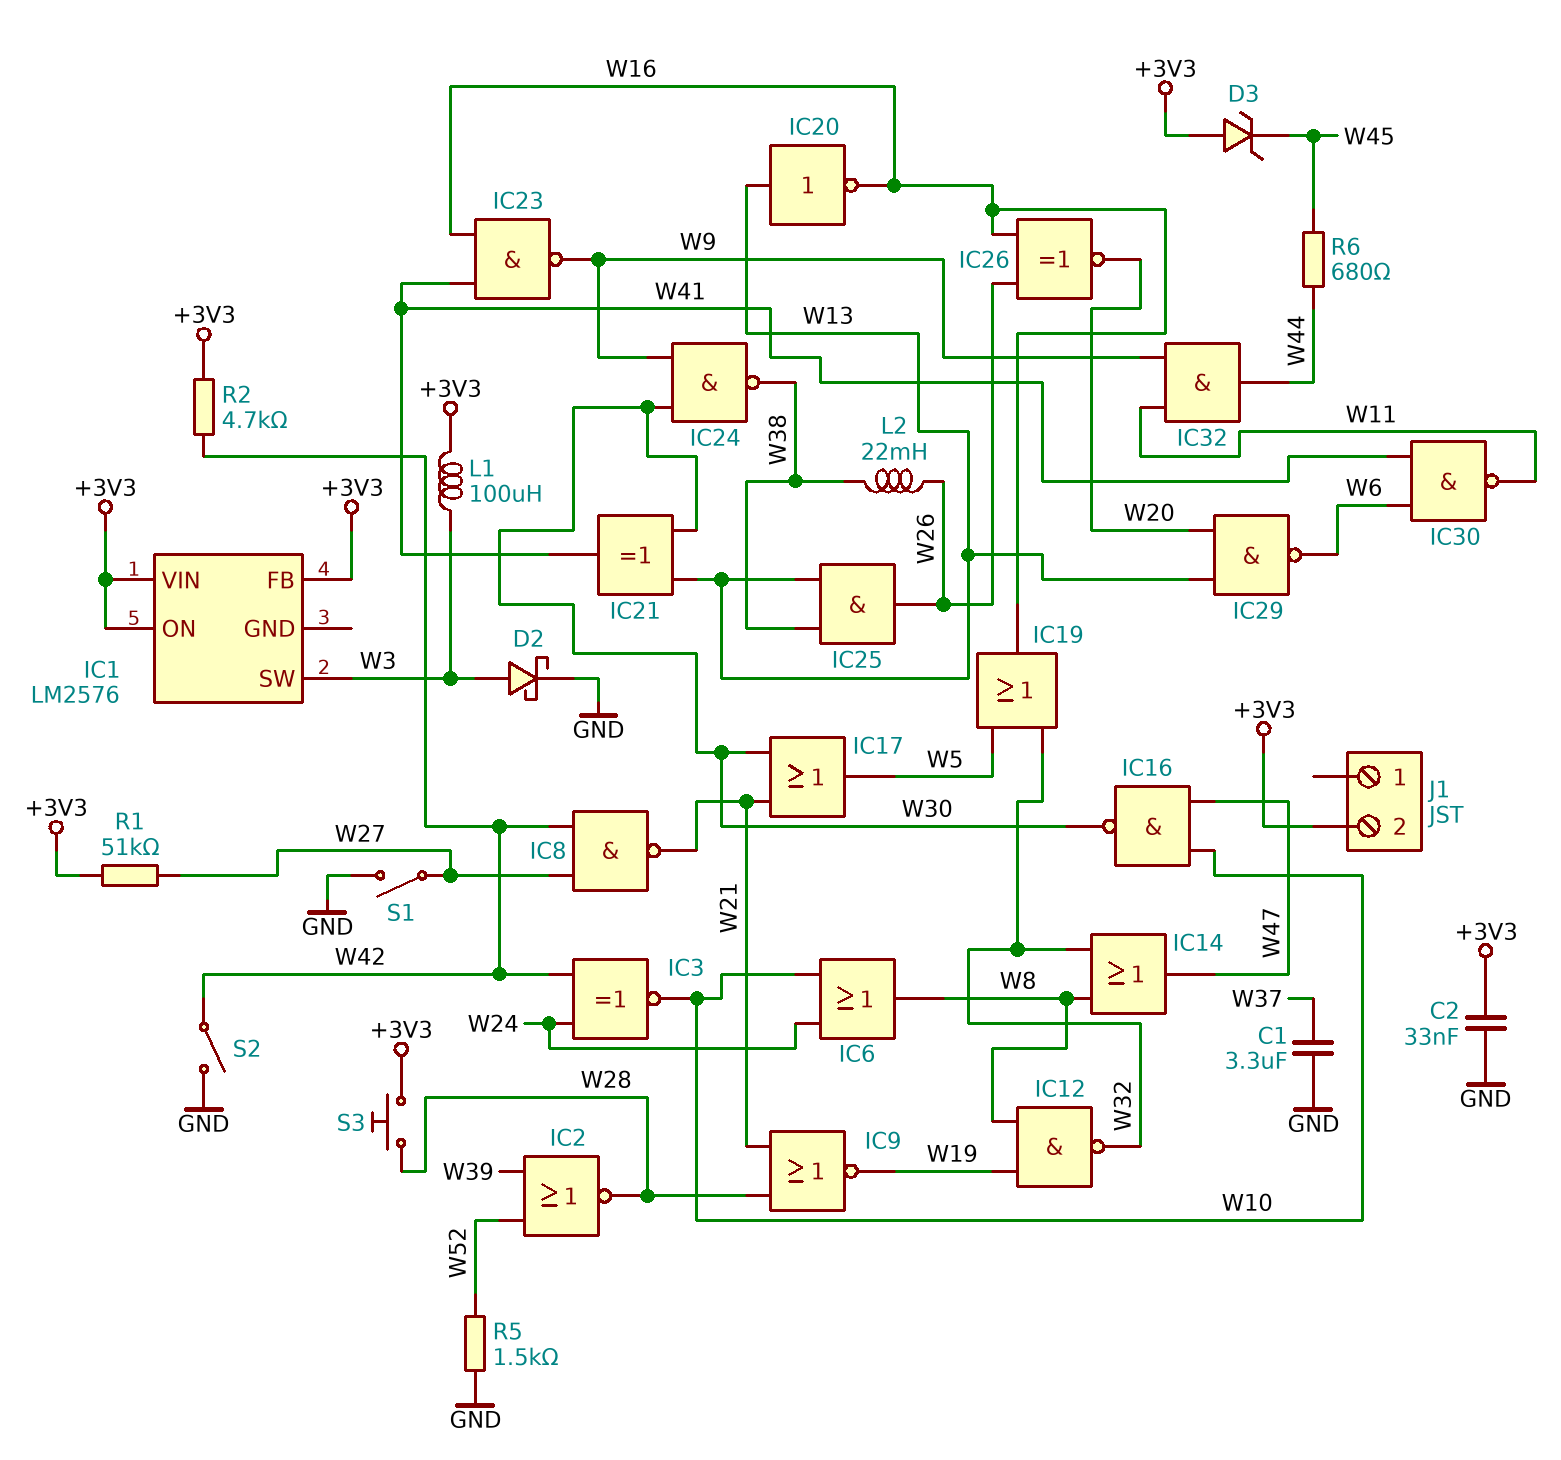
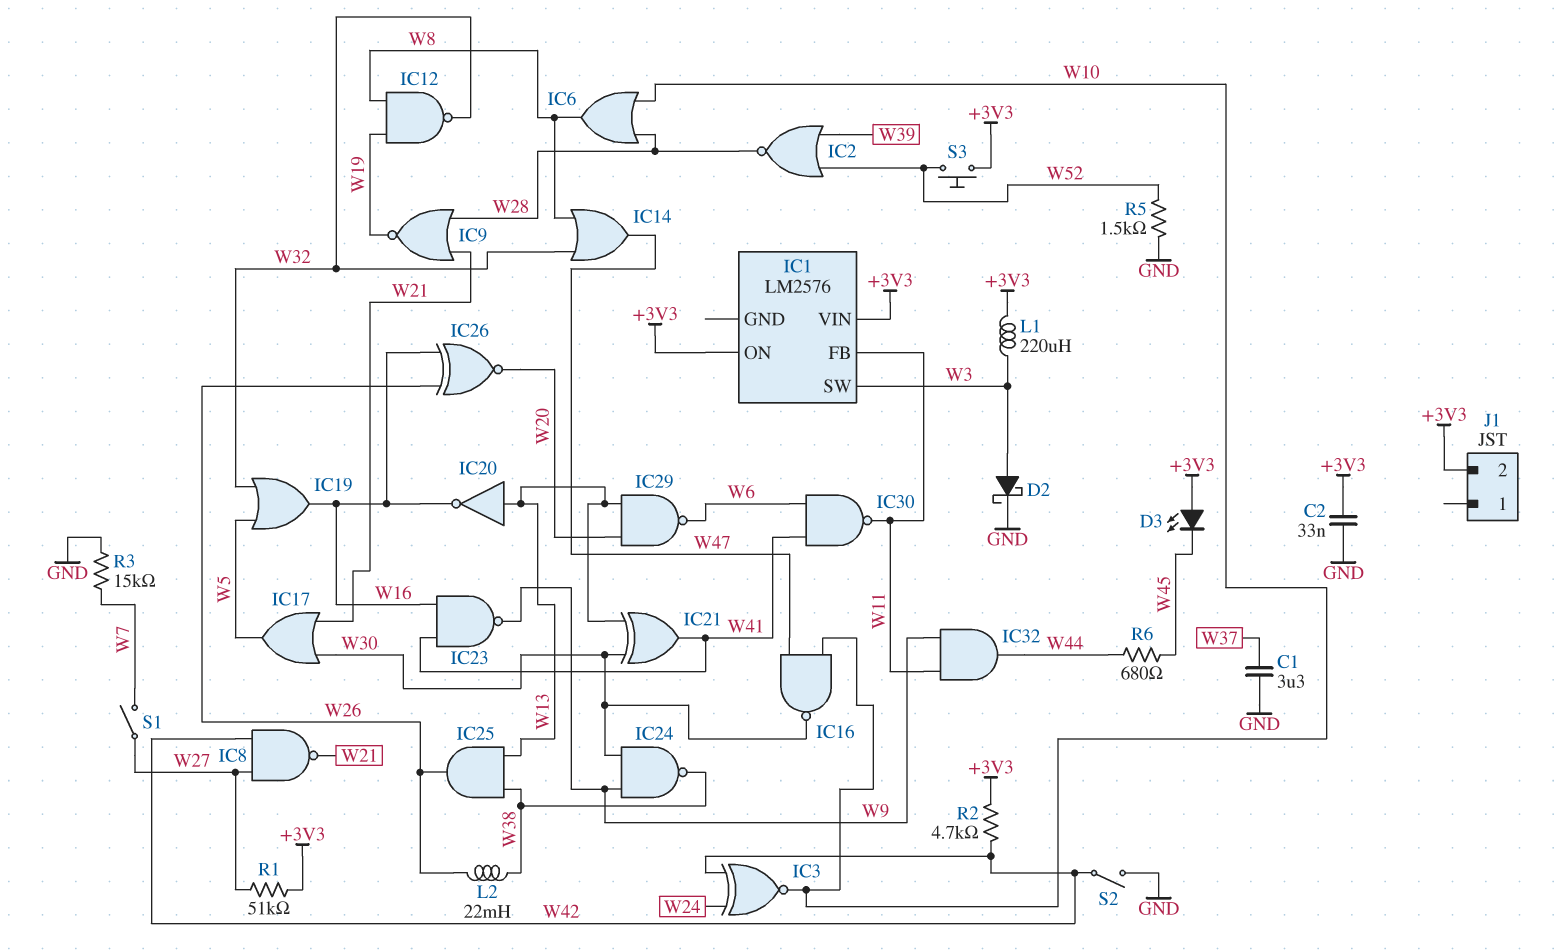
D3: zener (A +3V3, K W45) -> LED (A +3V3, K W45)
IC1 pin FB: +3V3 -> W11
IC6: OR (in W10, in W24, out W8) -> OR (in W10, in W28, out W8)
L1: 100uH (+3V3, W3) -> 220uH (+3V3, W3)
R3: none -> 15k (GND, W7)
S1: switch (GND, W27) -> switch (W7, W27)
S3: button (+3V3, W28) -> button (+3V3, W52)

